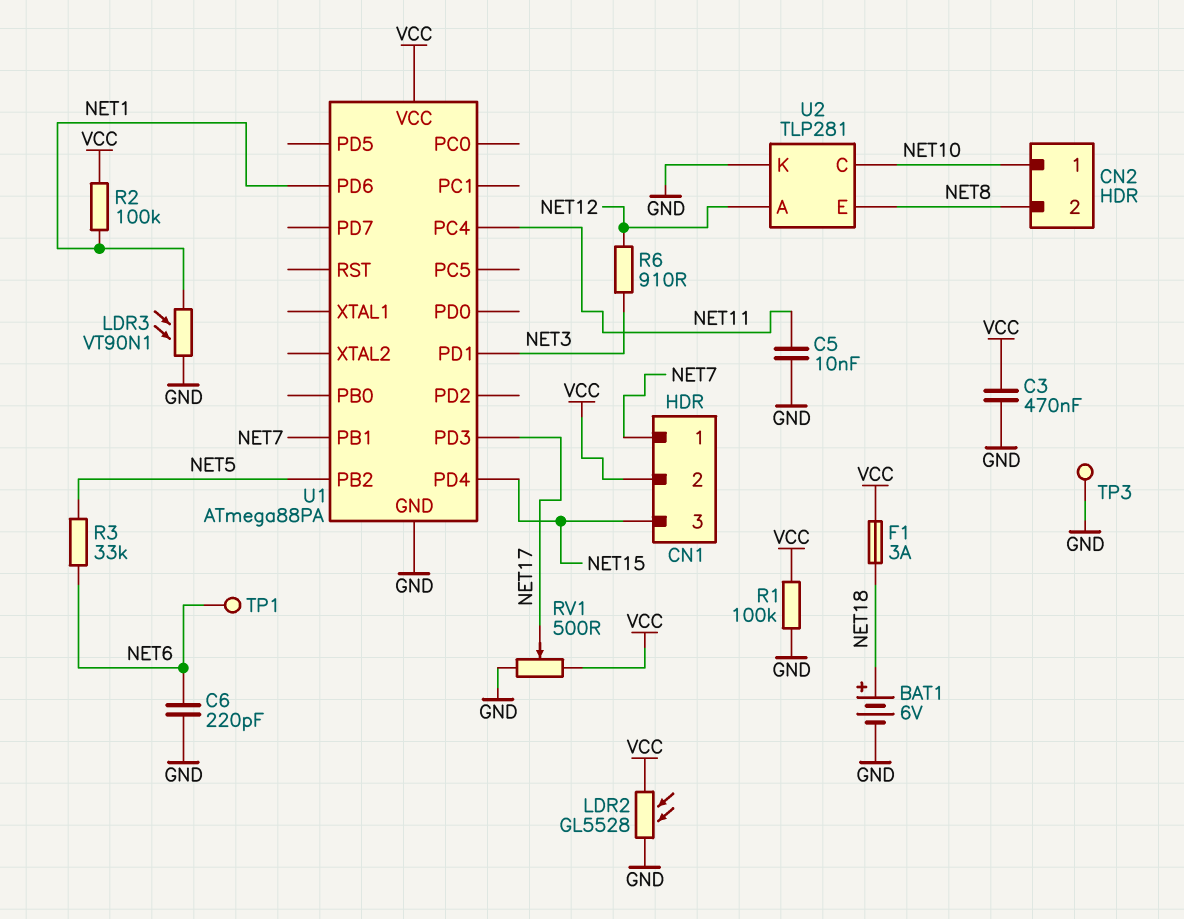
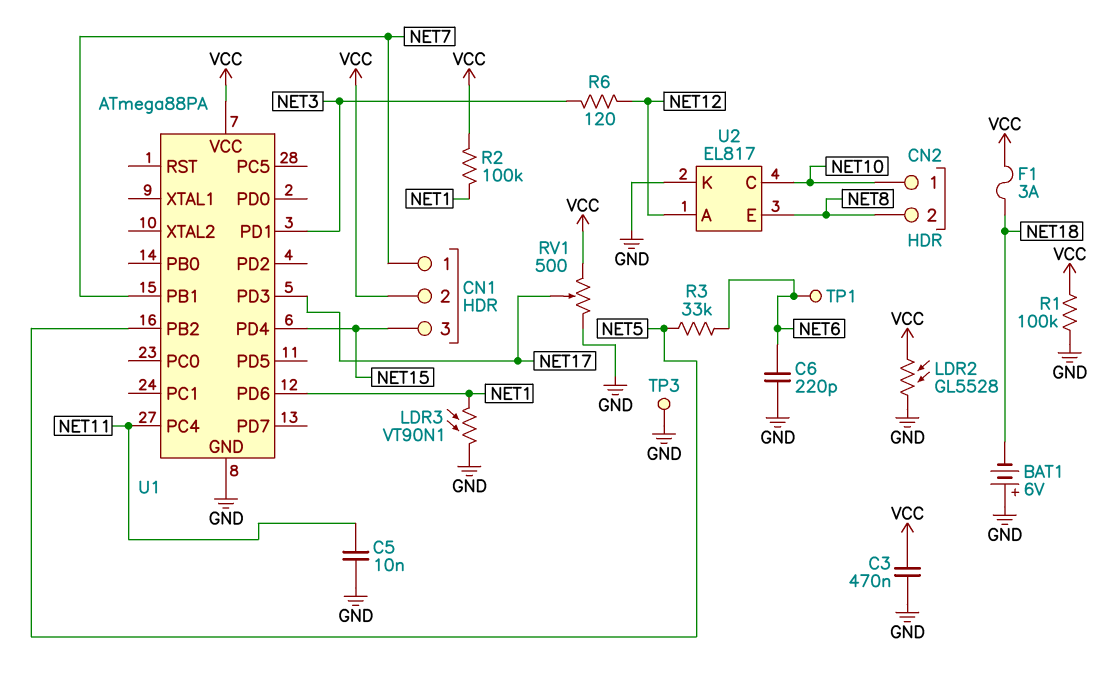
BAT1: 6V (plus NET18, minus GND) -> 6V (plus GND, minus NET18)
R6: 910 (NET3, NET12) -> 120 (NET3, NET12)
U2: TLP281 -> EL817

